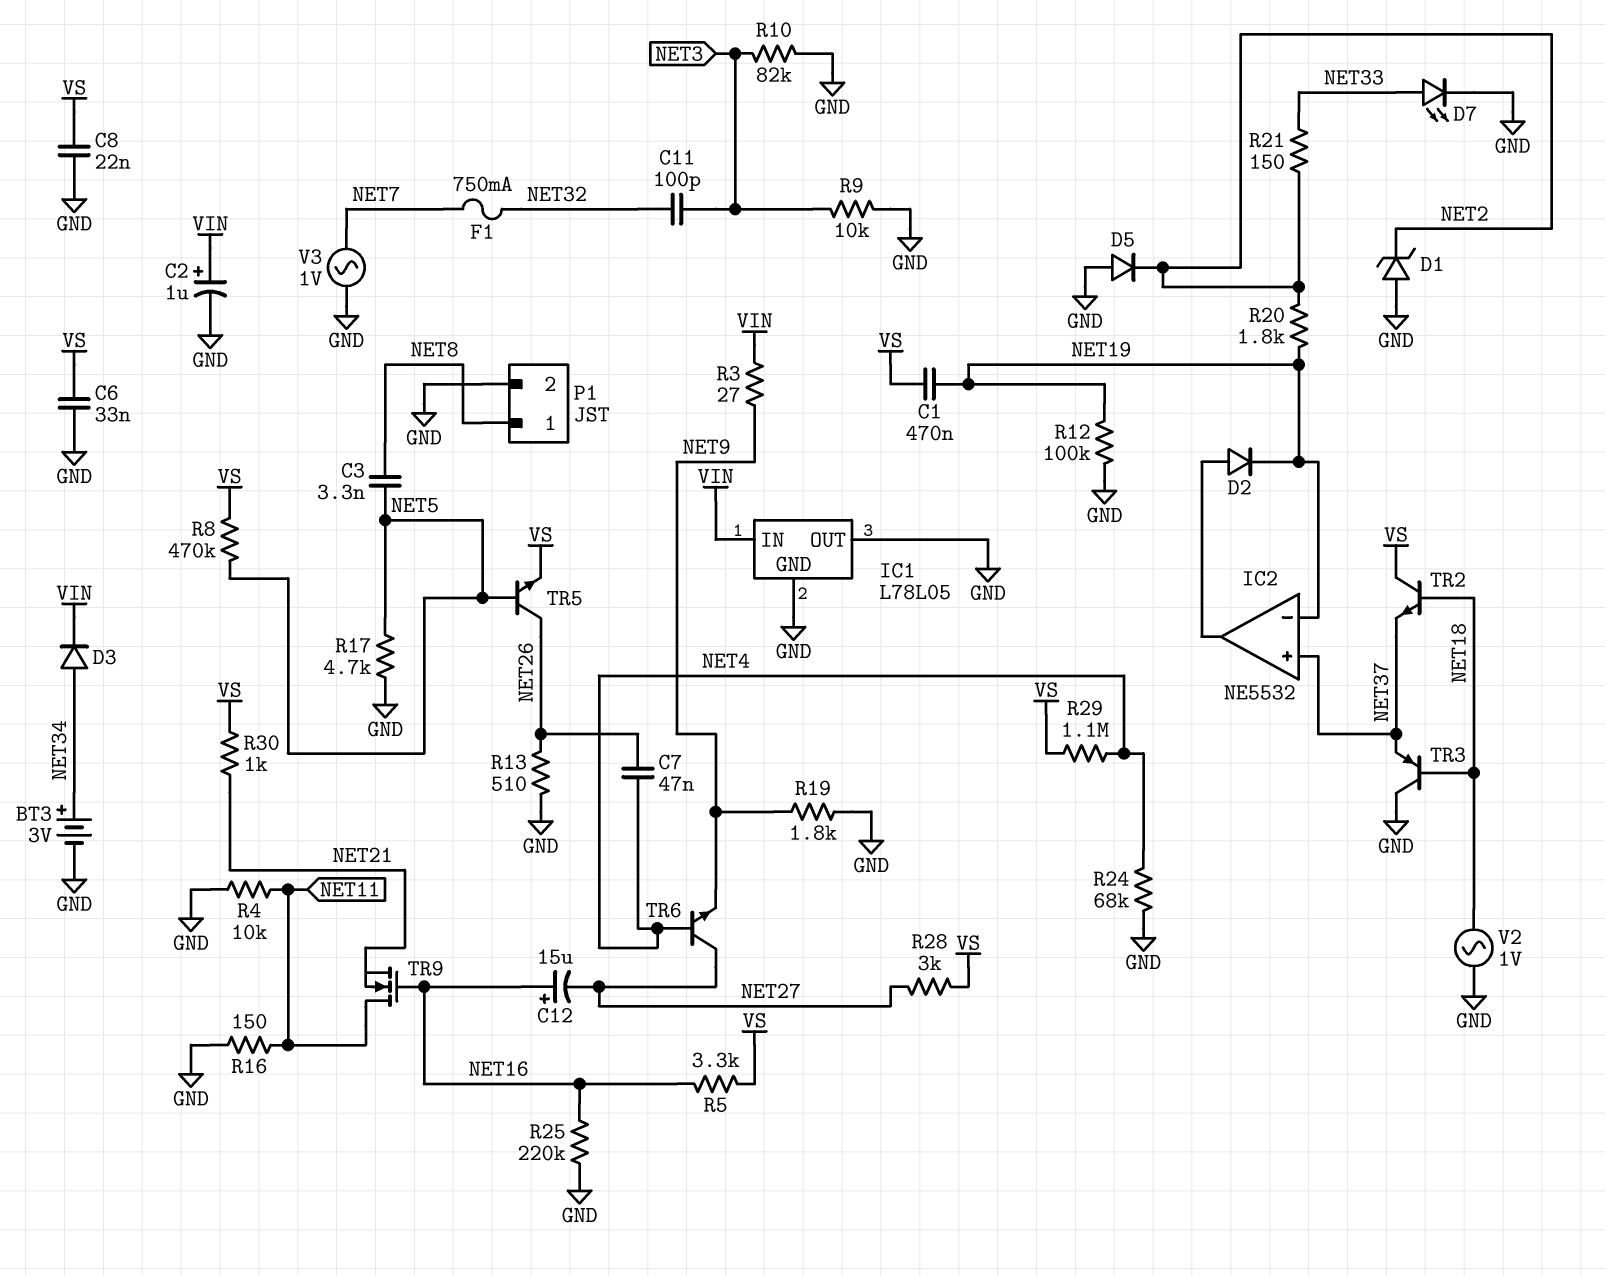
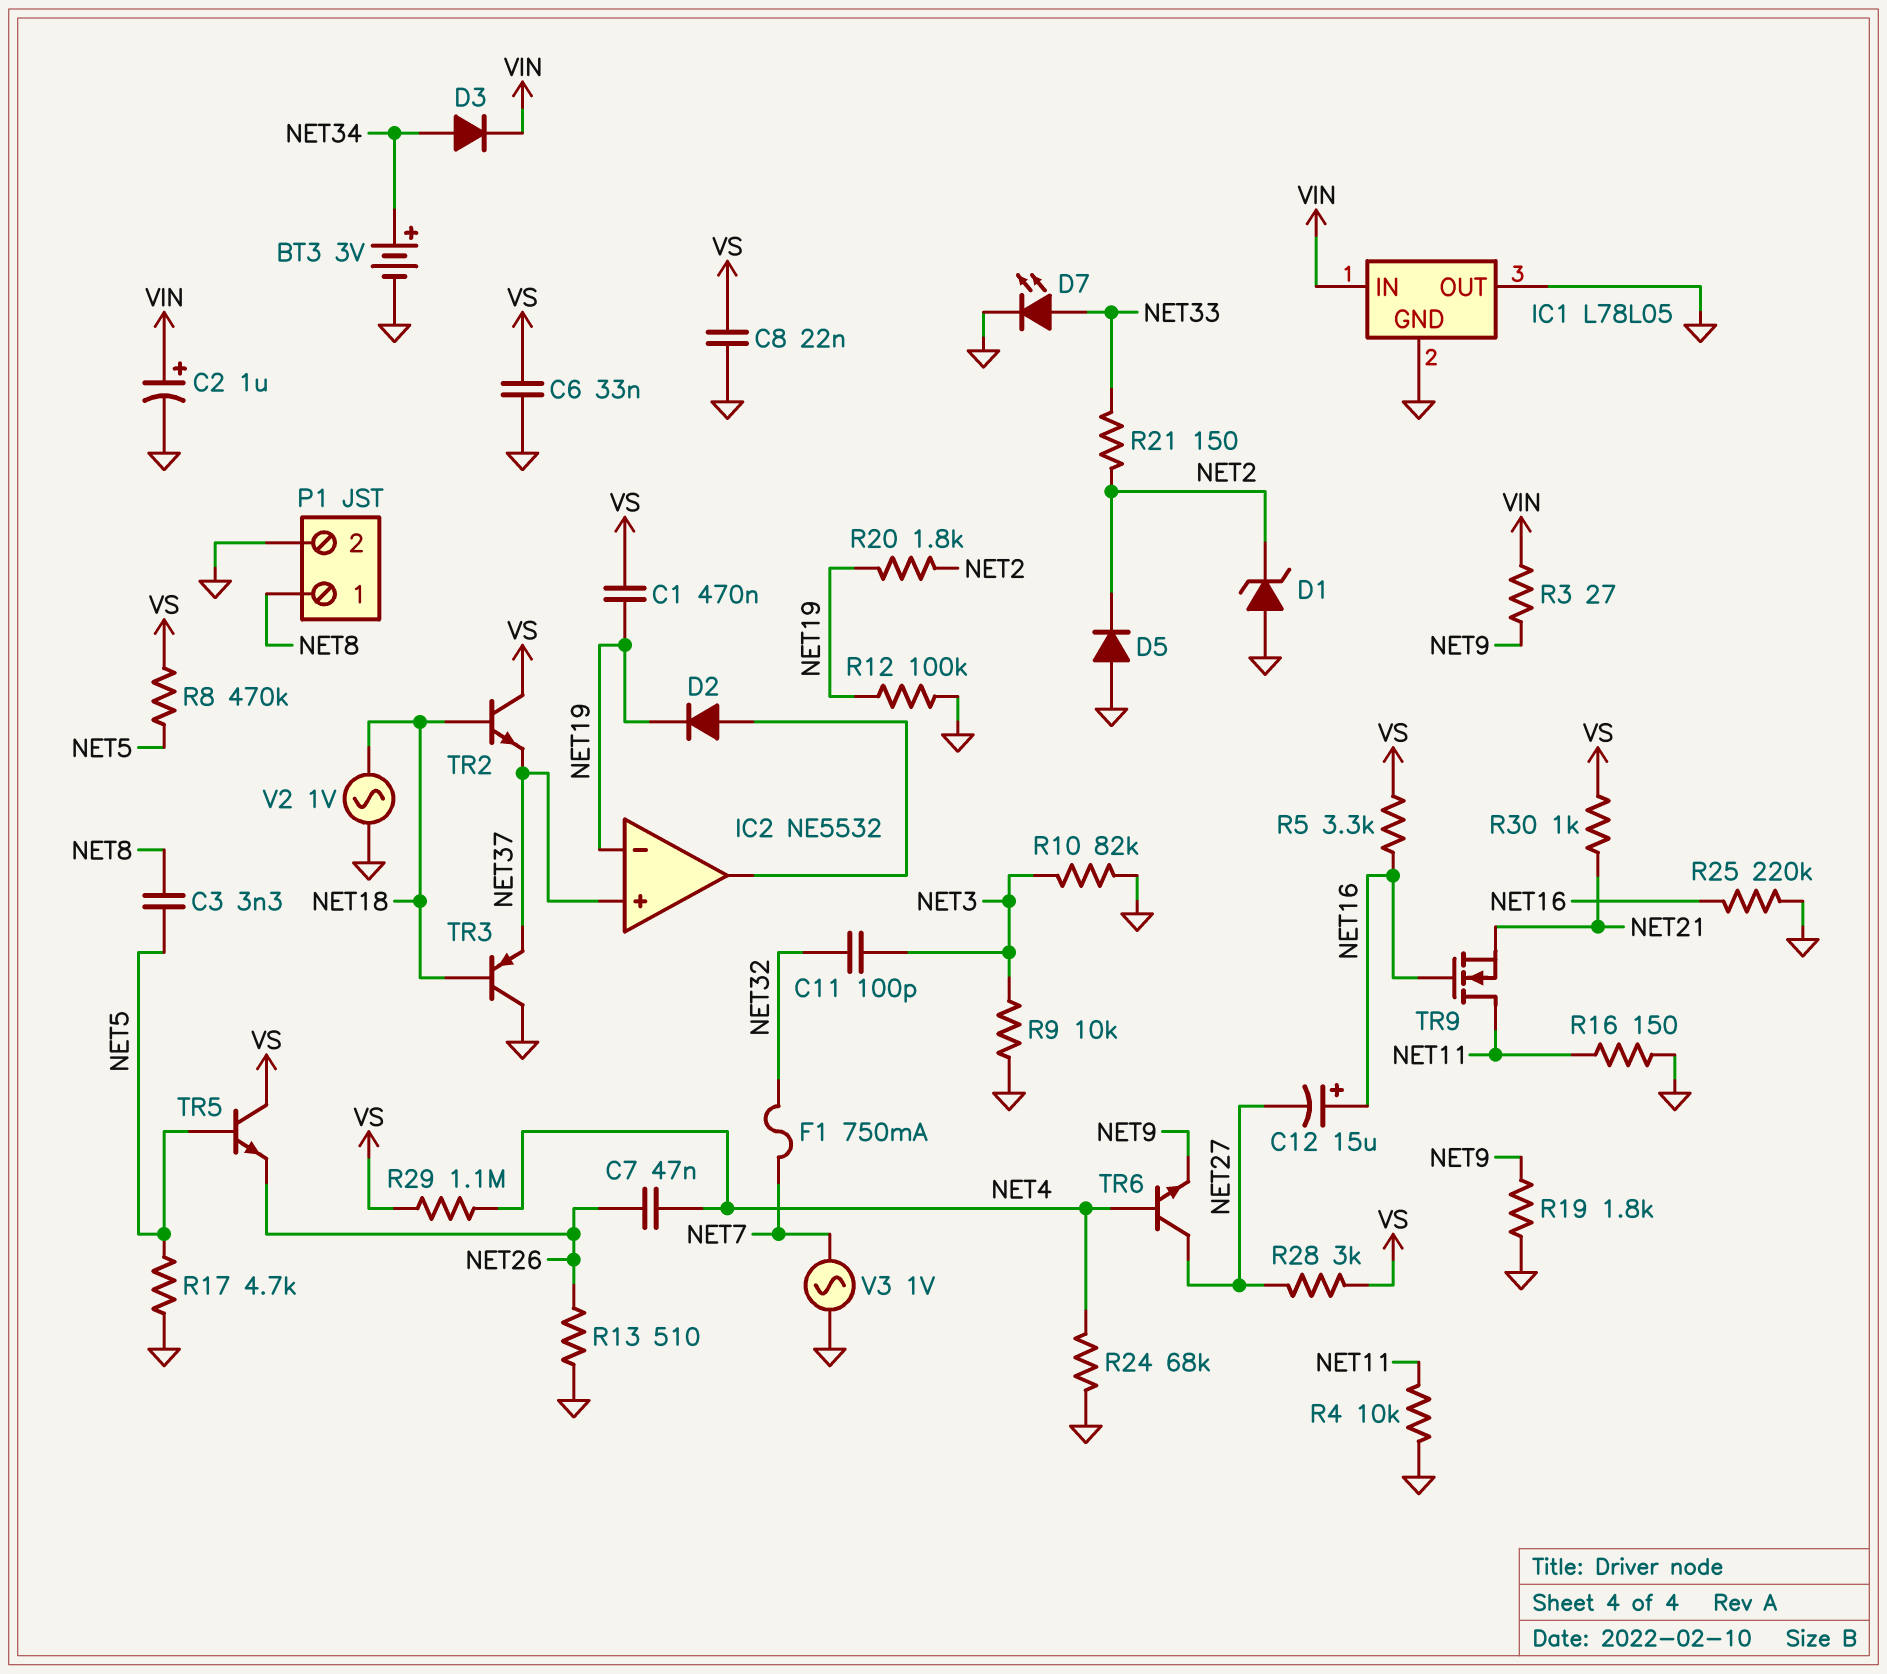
TR5: NPN (B NET5, C NET26, E VS) -> NPN (B NET5, C VS, E NET26)

